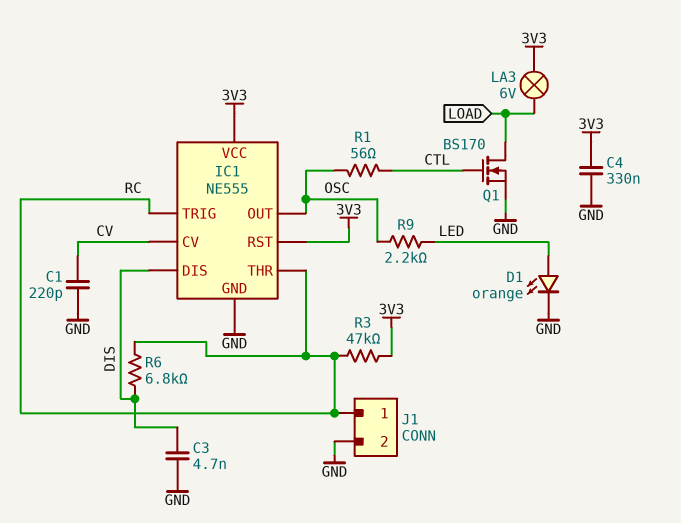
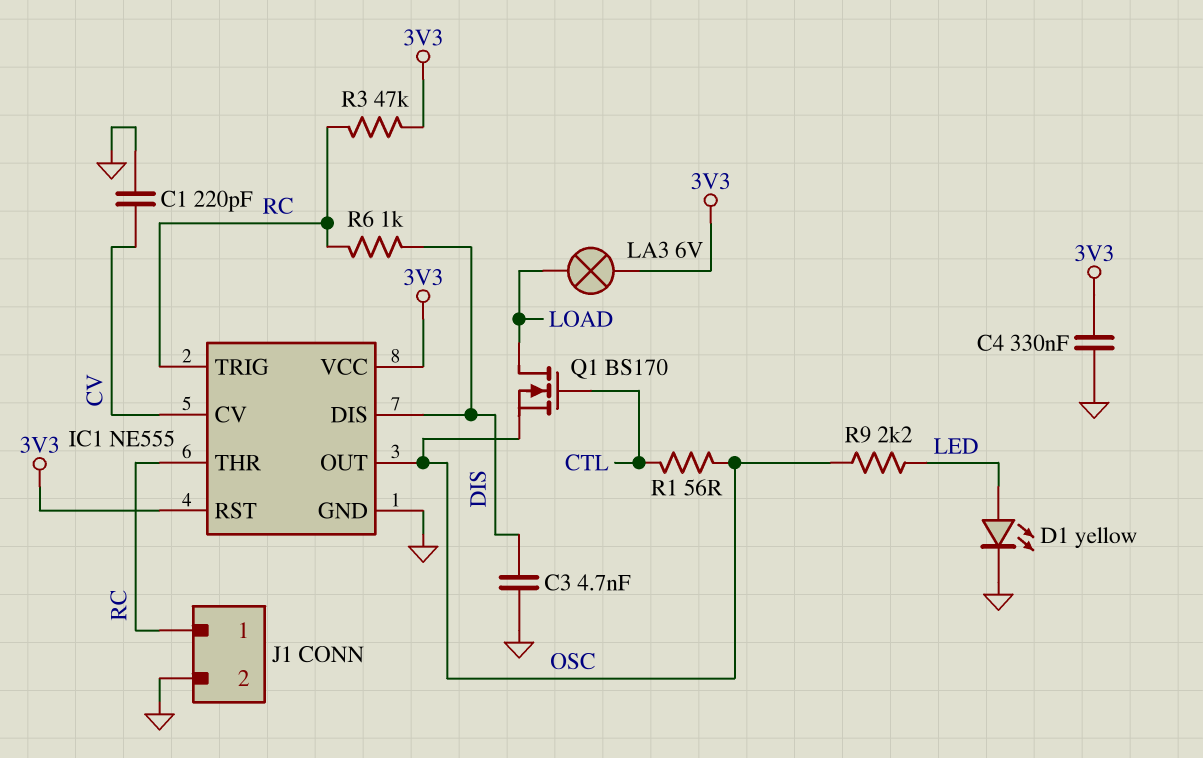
D1: LED orange (A LED, K GND) -> LED yellow (A LED, K GND)
Q1: NMOS BS170 (G CTL, D LOAD, S GND) -> NMOS BS170 (G CTL, D LOAD, S OSC)
R6: 6.8k (DIS, RC) -> 1k (DIS, RC)

